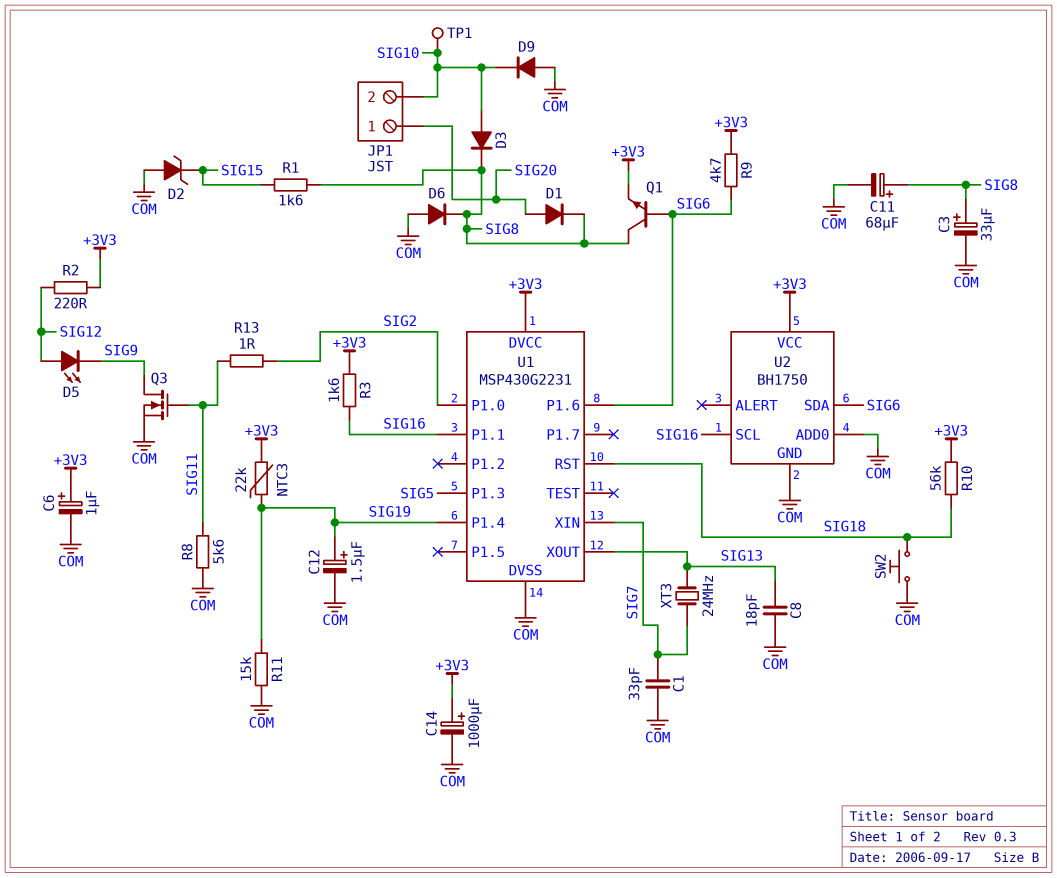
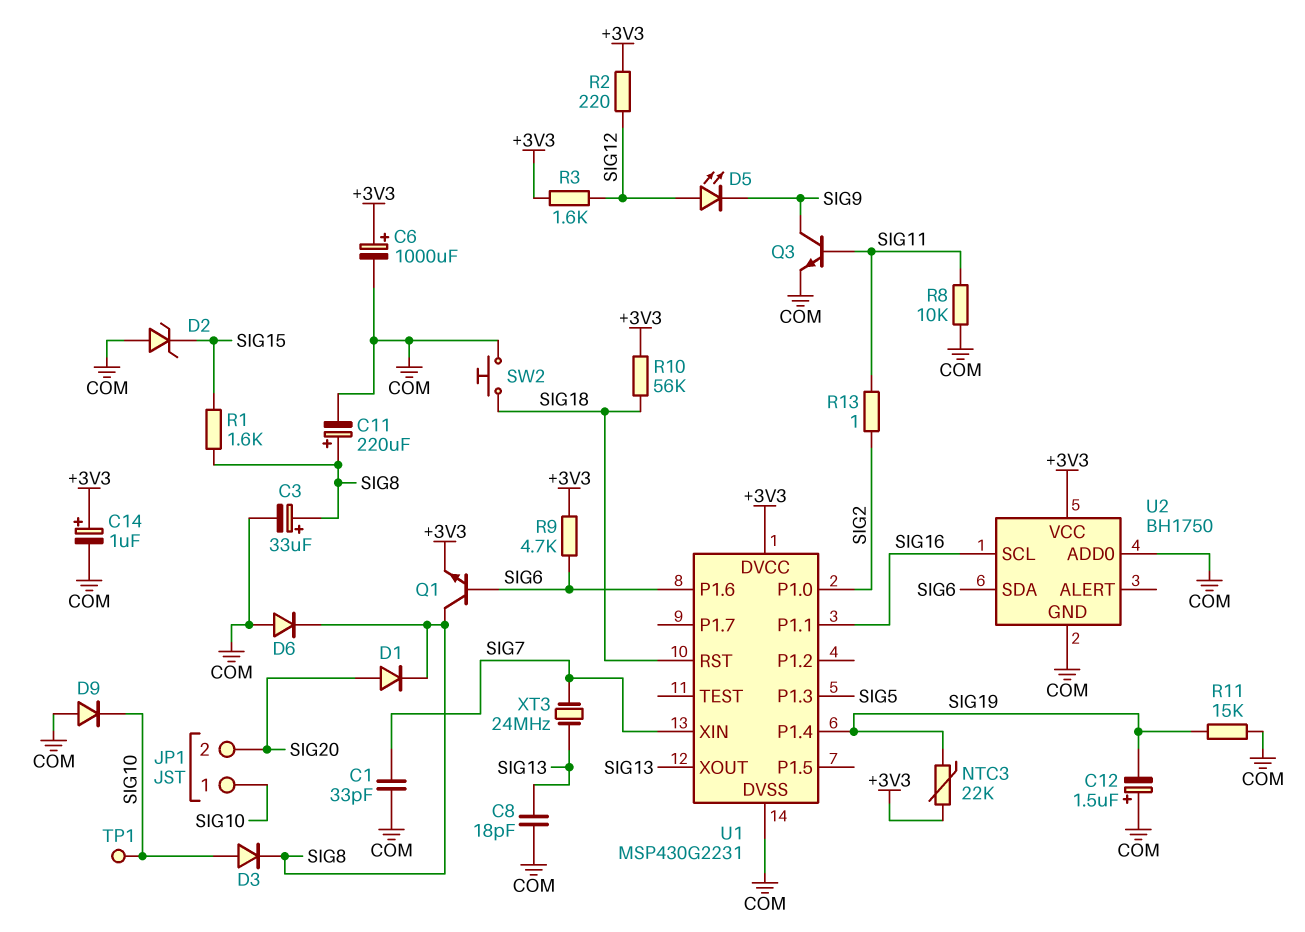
C6: 1uF (plus +3V3, minus COM) -> 1000uF (plus +3V3, minus COM)
C11: 68uF (plus SIG8, minus COM) -> 220uF (plus SIG8, minus COM)
C12: 1.5uF (plus SIG19, minus COM) -> 1.5uF (plus COM, minus SIG19)
C14: 1000uF (plus +3V3, minus COM) -> 1uF (plus +3V3, minus COM)
JP1 pin 1: SIG20 -> SIG10
JP1 pin 2: SIG10 -> SIG20
Q3: NMOS (G SIG11, D SIG9, S COM) -> NPN (B SIG11, C SIG9, E COM)
R3: 1.6k (+3V3, SIG16) -> 1.6k (+3V3, SIG12)
R8: 5.6k (COM, SIG11) -> 10k (COM, SIG11)

